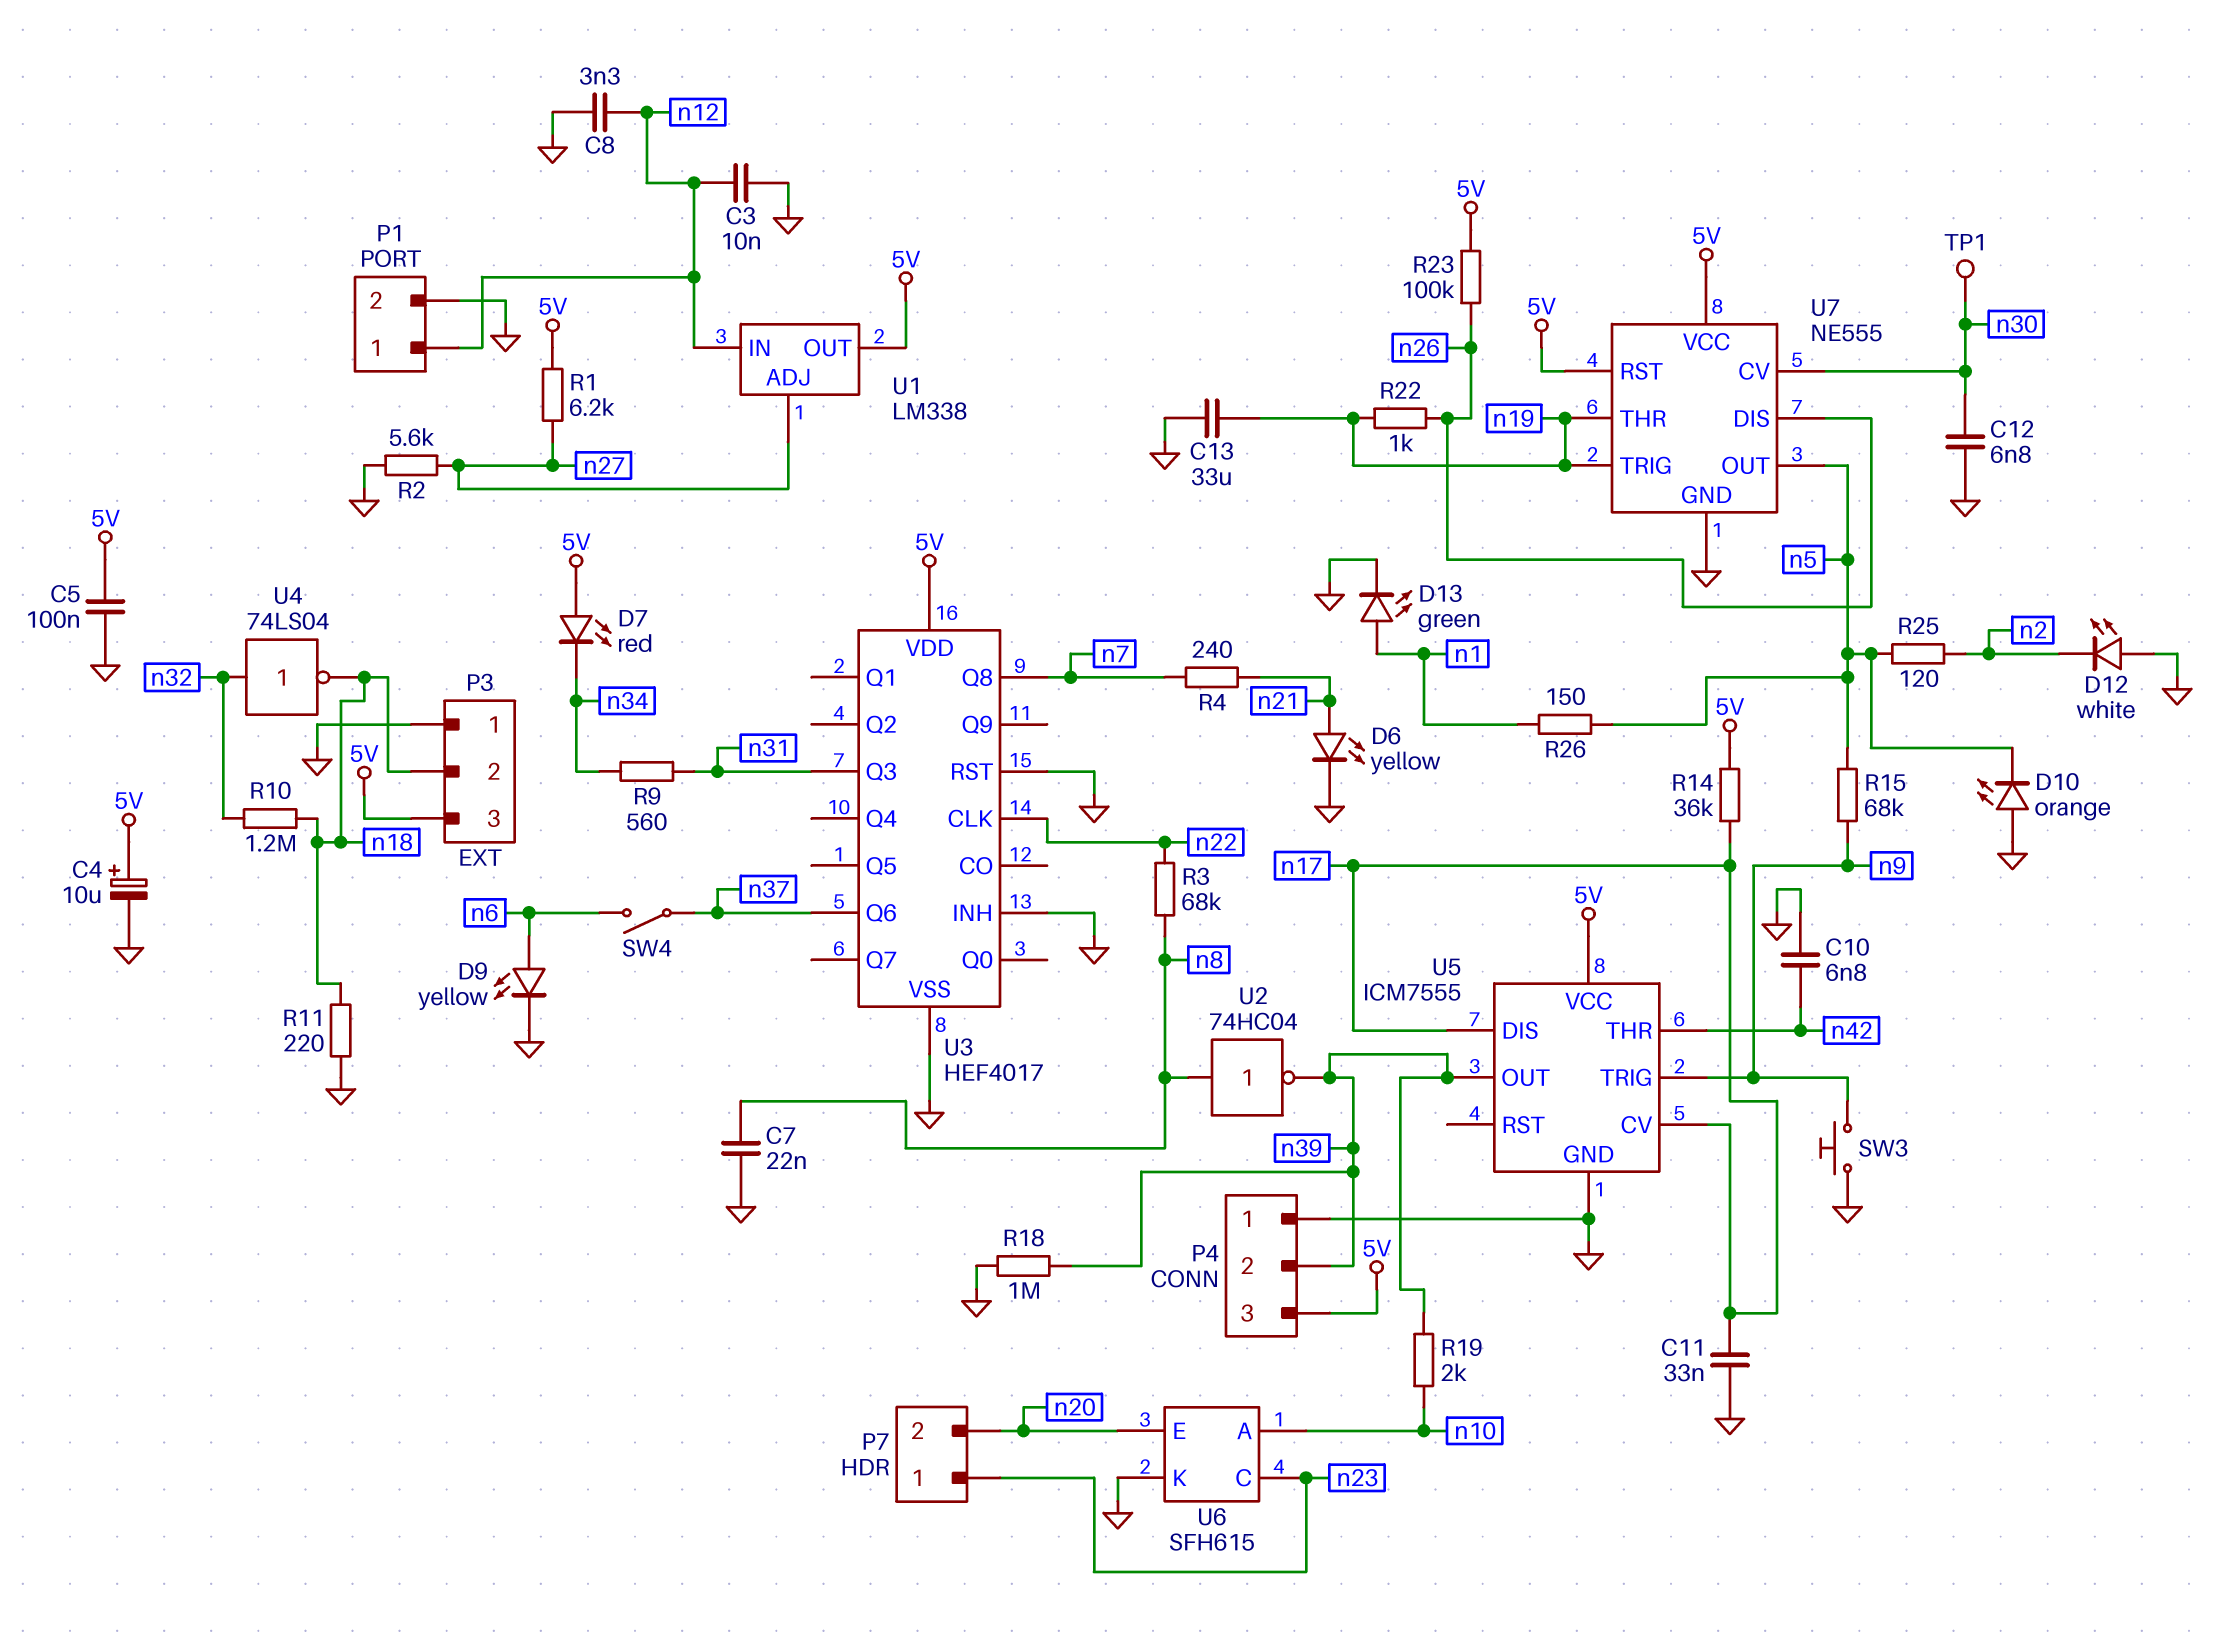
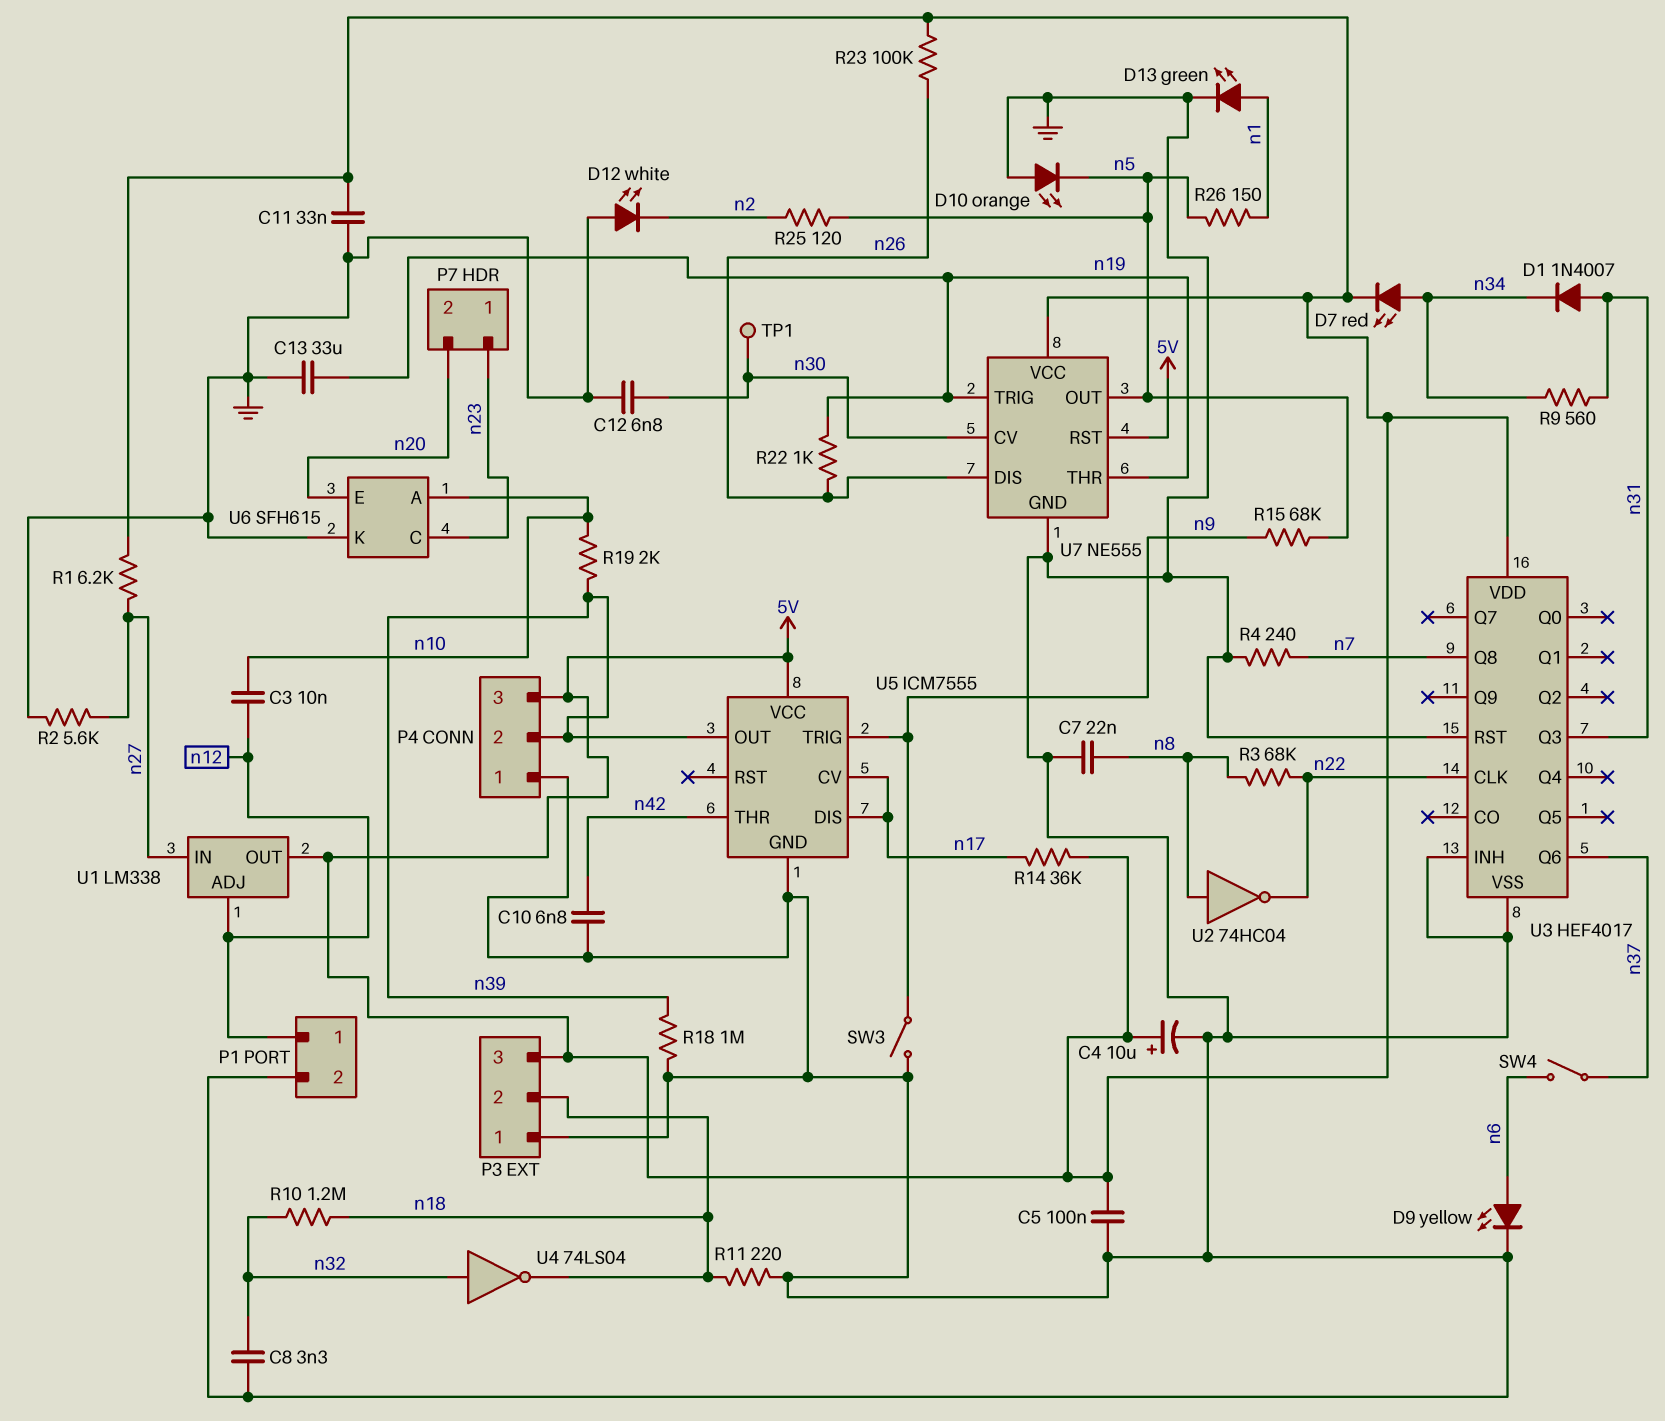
C3: 10nF (GND, n12) -> 10nF (n10, n12)
C8: 3.3nF (GND, n12) -> 3.3nF (GND, n32)
C11: 33nF (GND, n17) -> 33nF (5V, GND)
D1: none -> diode 1N4007 (A n31, K n34)
D6: LED yellow (A n21, K GND) -> none
D7: LED red (A 5V, K n34) -> LED red (A n34, K 5V)
R4: 240 (n7, n21) -> 240 (GND, n7)
SW3: button (GND, n9) -> switch (GND, n9)
U1 pin ADJ: n27 -> n12
U1 pin IN: n12 -> n27
U2: NOT 74HC04 (in n8, out n39) -> NOT 74HC04 (in n8, out n22)

